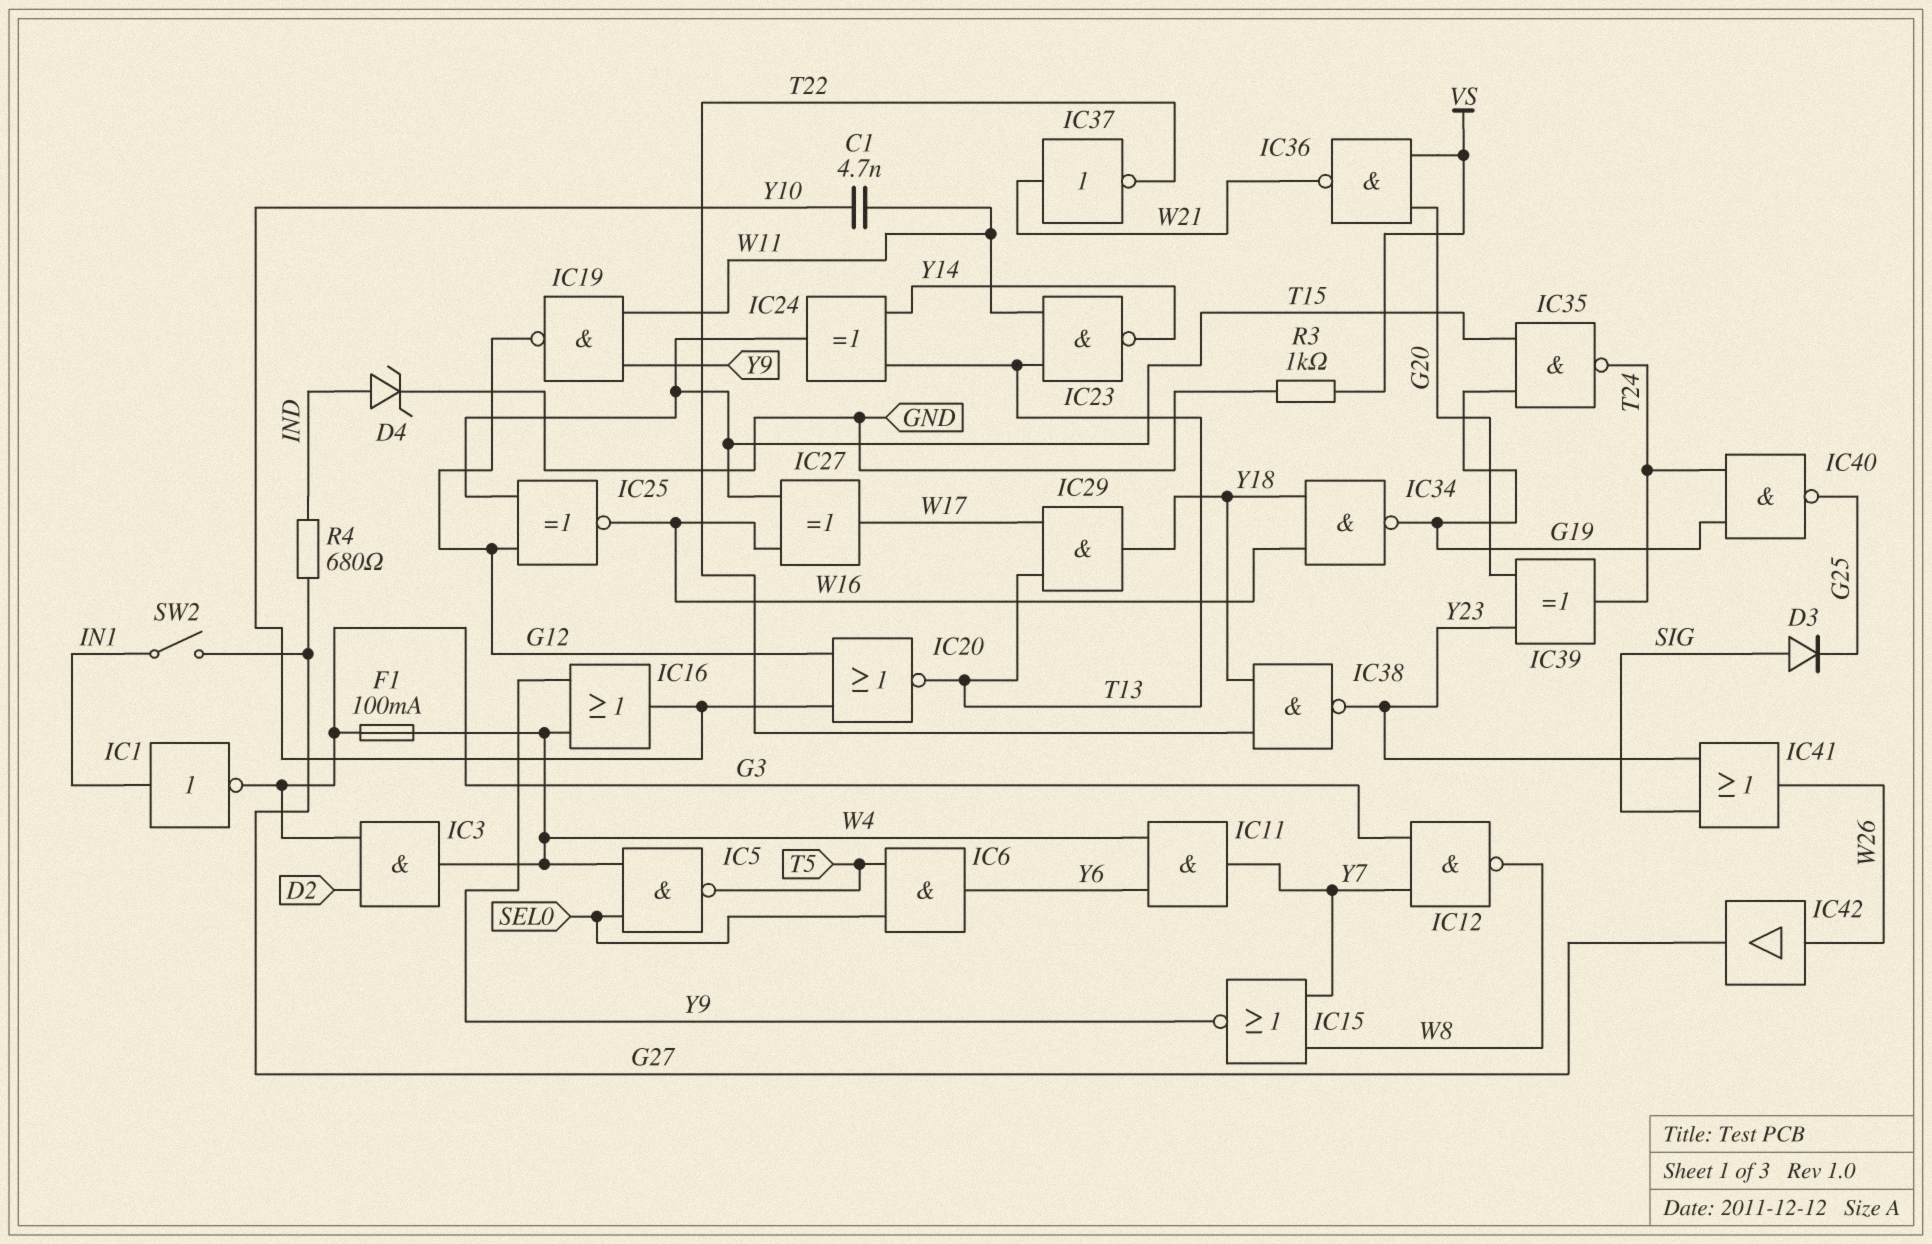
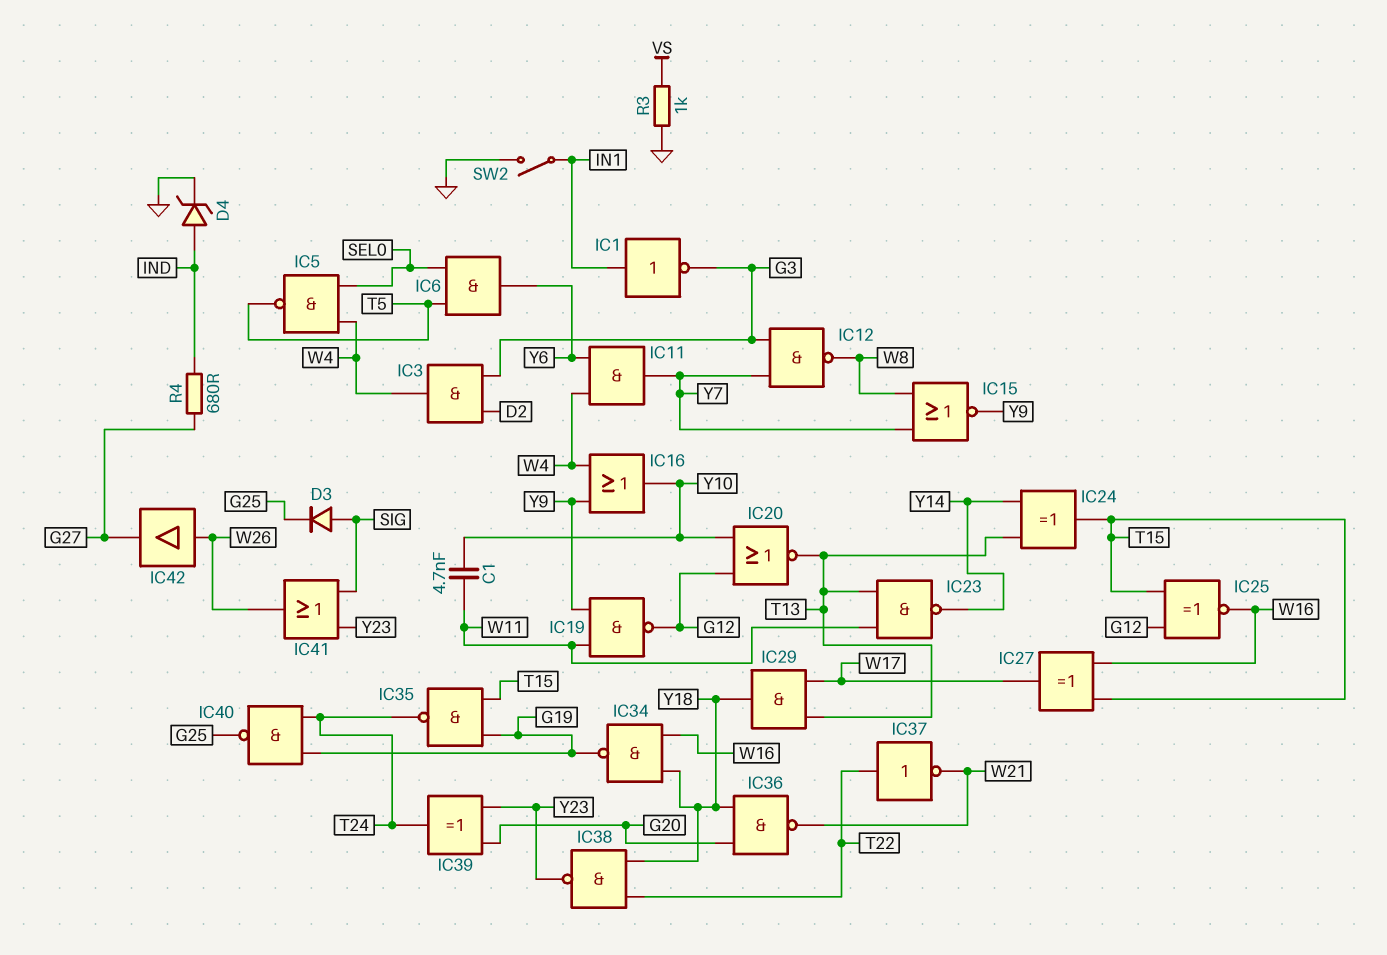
F1: 100mA (G3, W4) -> none
IC36: NAND (in G20, in VS, out W21) -> NAND (in G20, in Y18, out W21)
IC37: NOT (in W21, out T22) -> NOT (in T22, out W21)
SW2: switch (G27, IN1) -> switch (GND, IN1)

